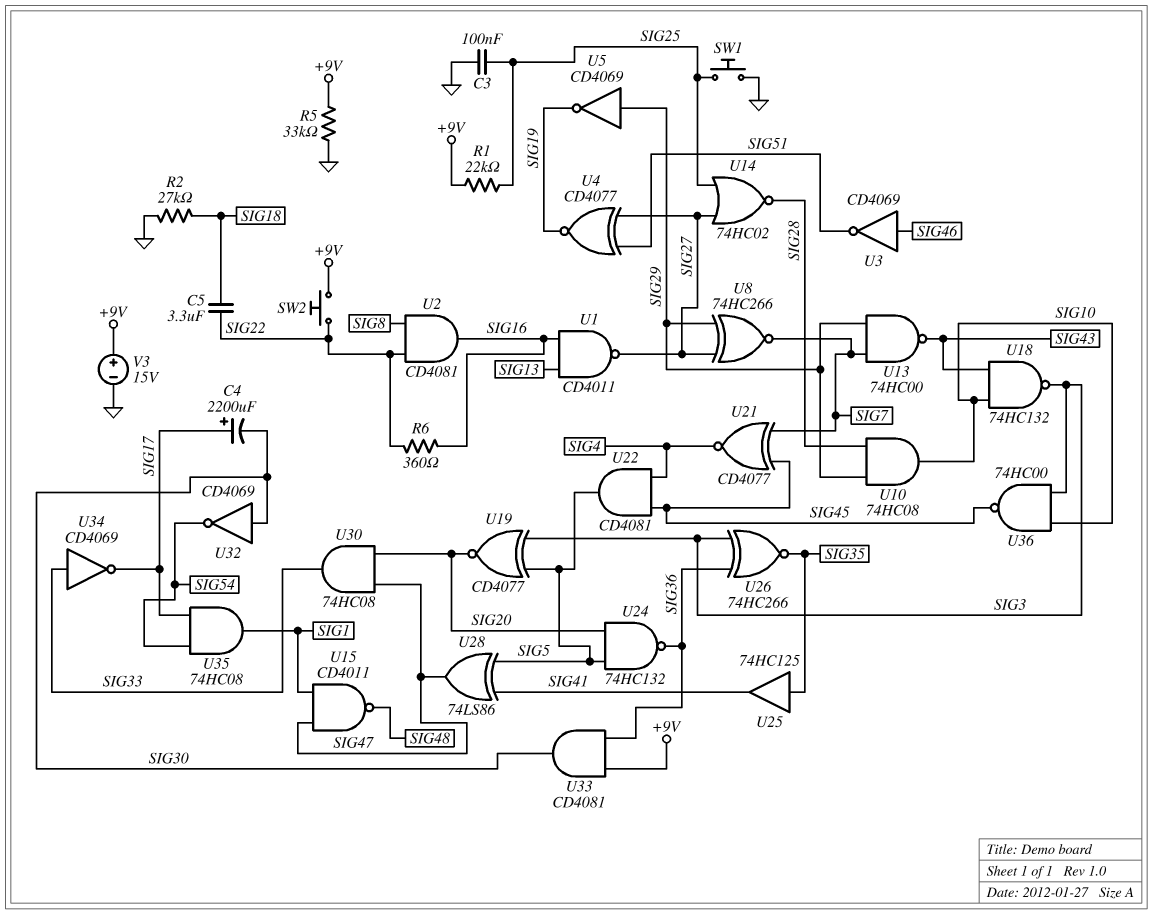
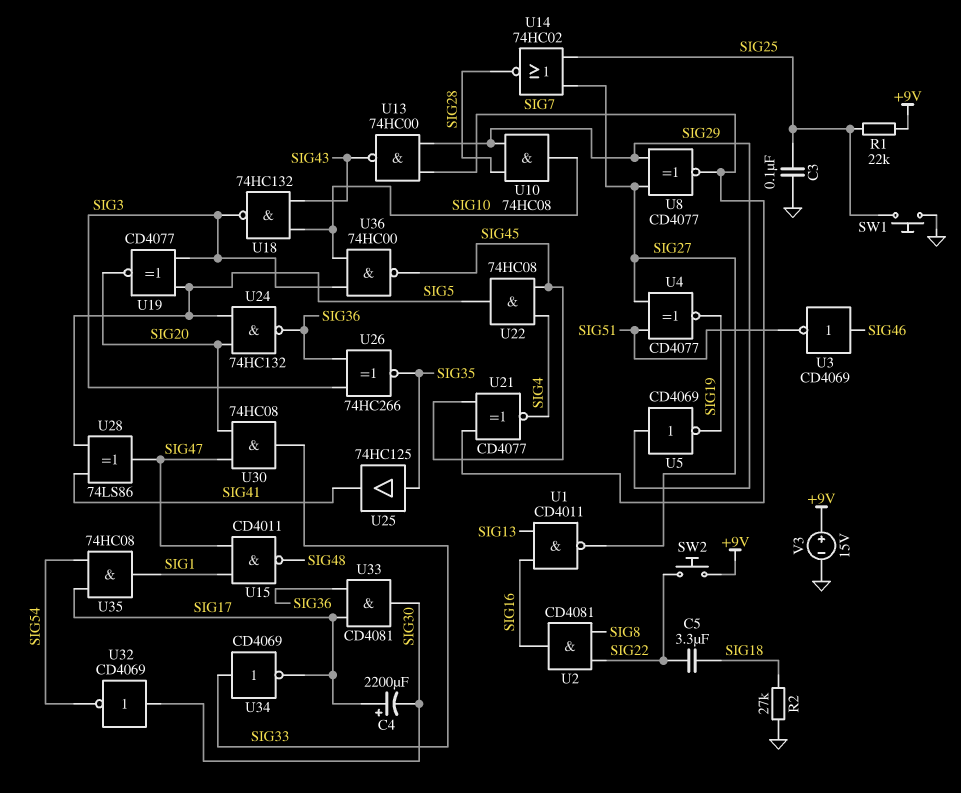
R5: 33k (+9V, GND) -> none
R6: 360 (SIG16, SIG22) -> none
U8: XNOR 74HC266 (in SIG27, in SIG29, out SIG7) -> XNOR CD4077 (in SIG27, in SIG29, out SIG7)
U22: AND CD4081 (in SIG4, in SIG45, out SIG5) -> AND 74HC08 (in SIG4, in SIG45, out SIG5)
U33: AND CD4081 (in +9V, in SIG36, out SIG30) -> AND CD4081 (in SIG17, in SIG36, out SIG30)

